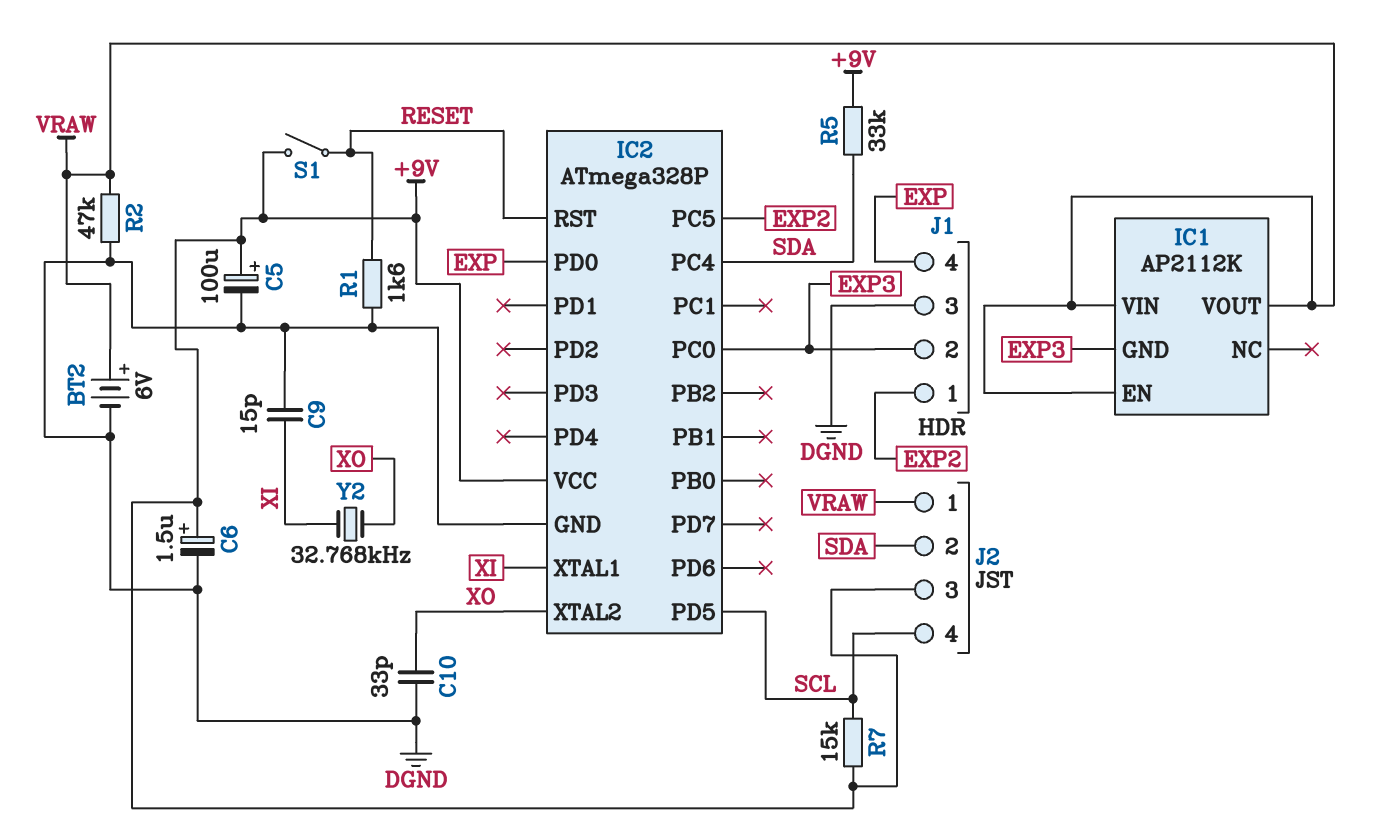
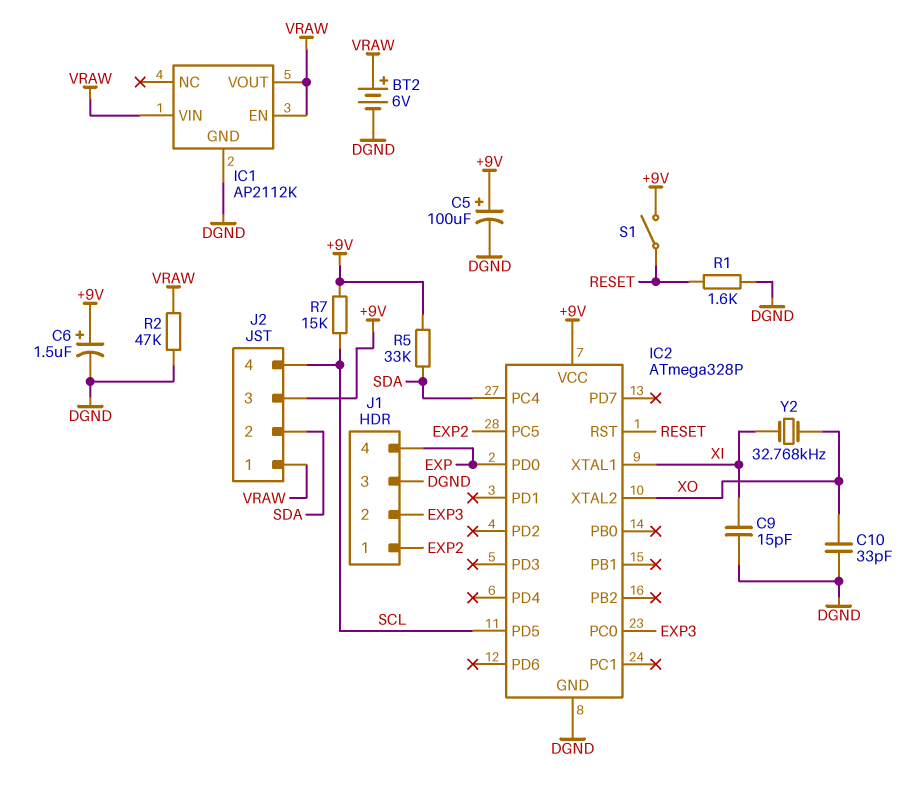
IC1 pin GND: EXP3 -> DGND

